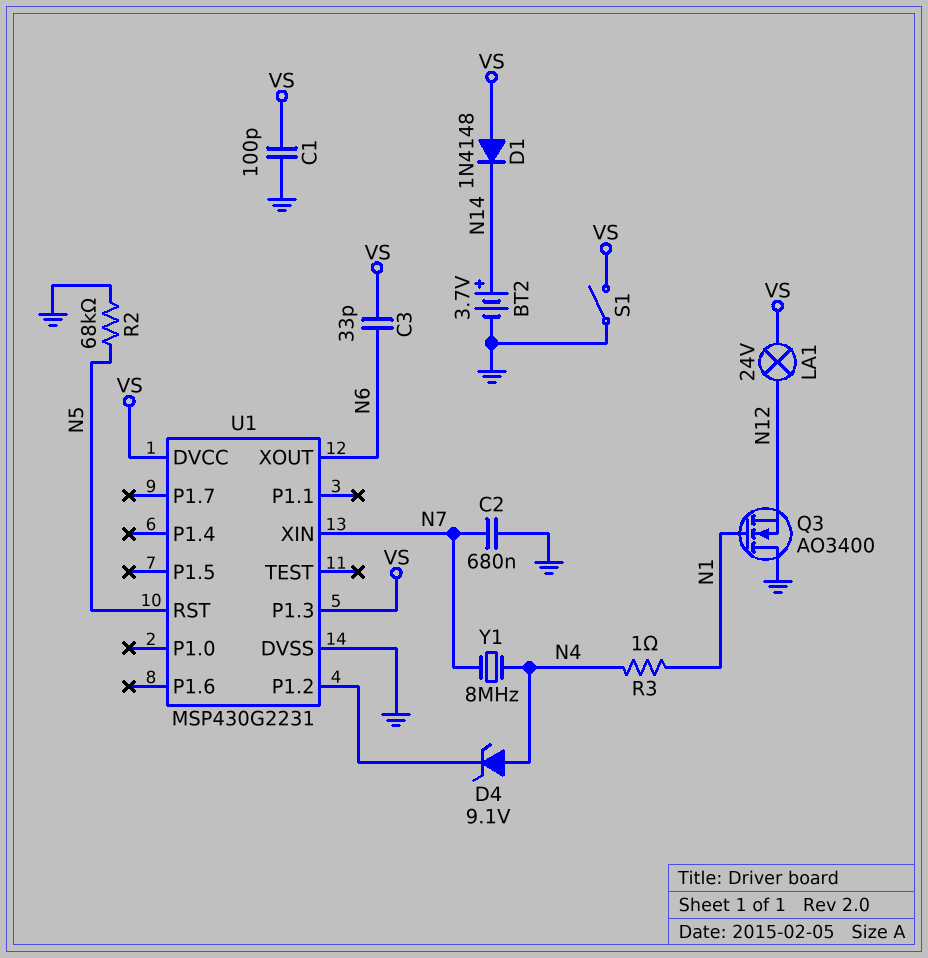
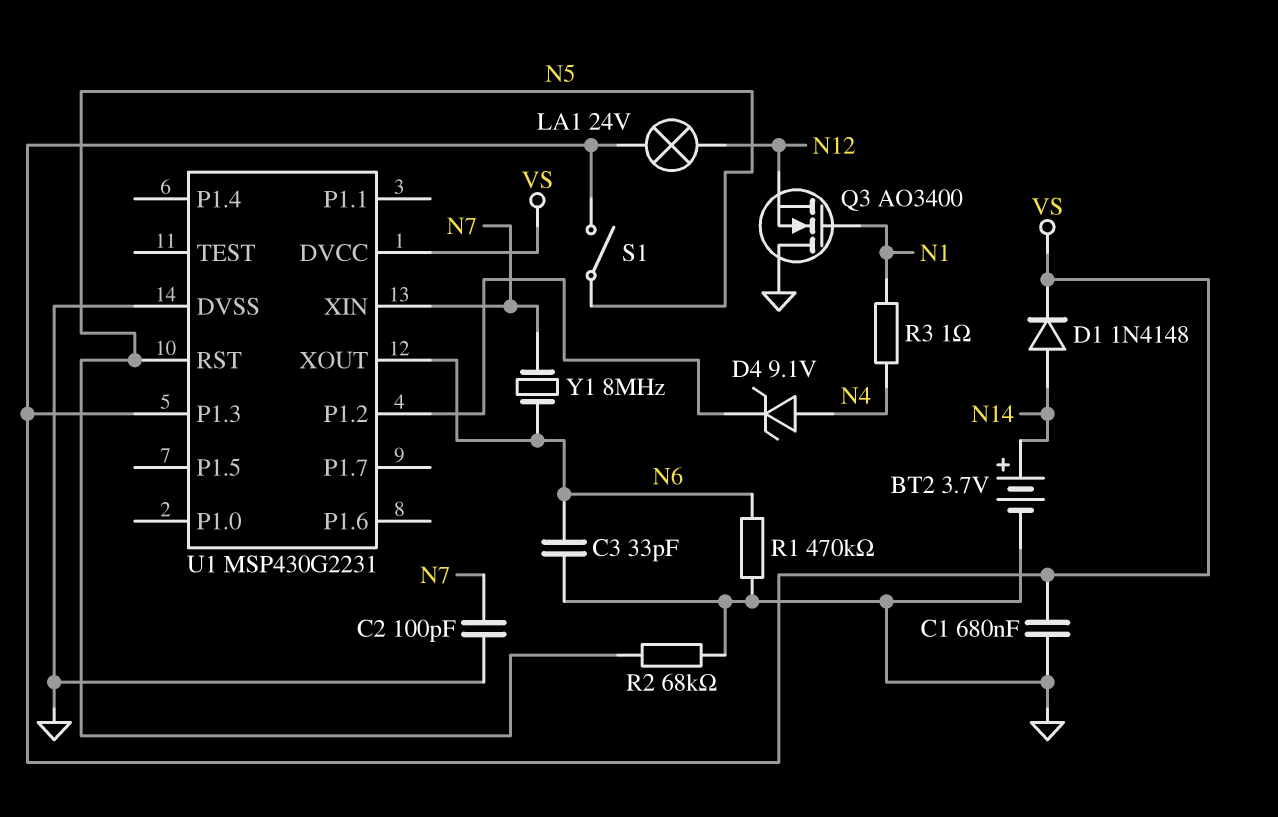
C1: 100pF (GND, VS) -> 680nF (GND, VS)
C2: 680nF (GND, N7) -> 100pF (GND, N7)
C3: 33pF (N6, VS) -> 33pF (GND, N6)
D1: diode 1N4148 (A VS, K N14) -> diode 1N4148 (A N14, K VS)
R1: none -> 470k (GND, N6)
S1: switch (GND, VS) -> switch (N5, VS)
Y1: 8MHz (N4, N7) -> 8MHz (N6, N7)

